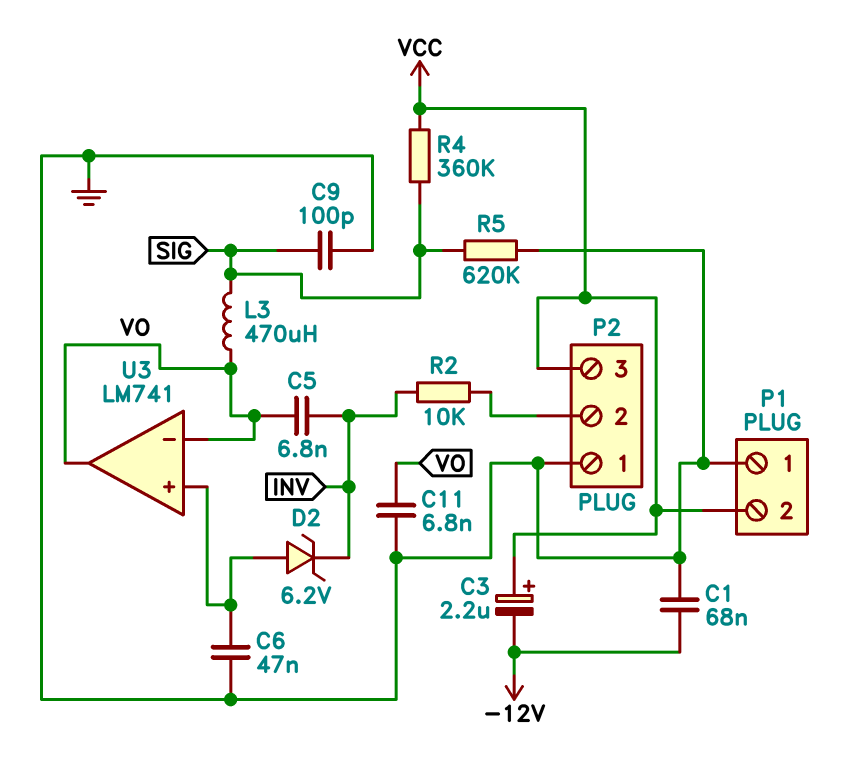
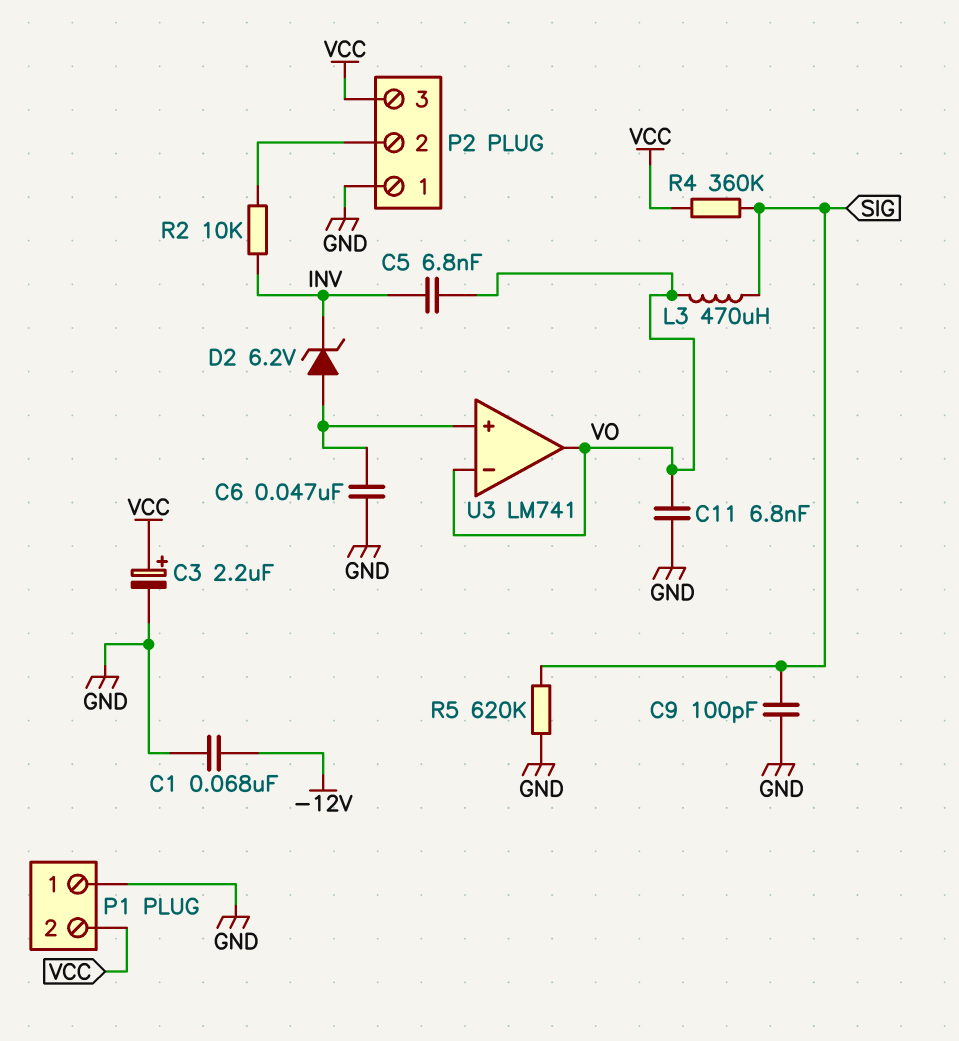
C3: 2.2uF (plus VCC, minus -12V) -> 2.2uF (plus VCC, minus GND)

